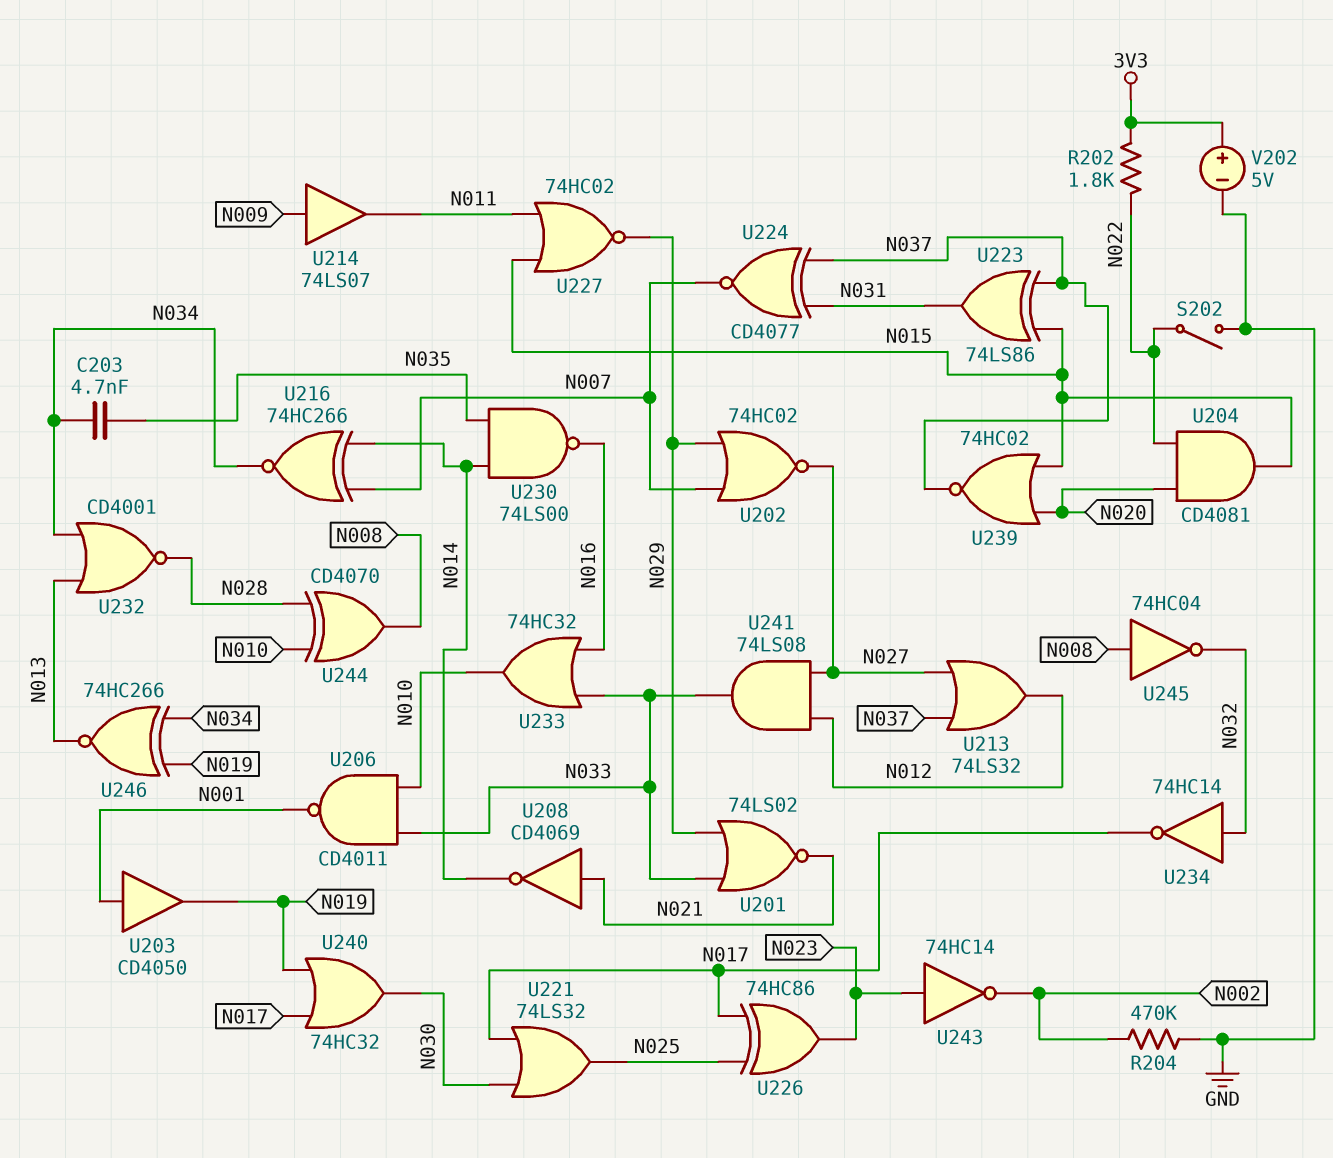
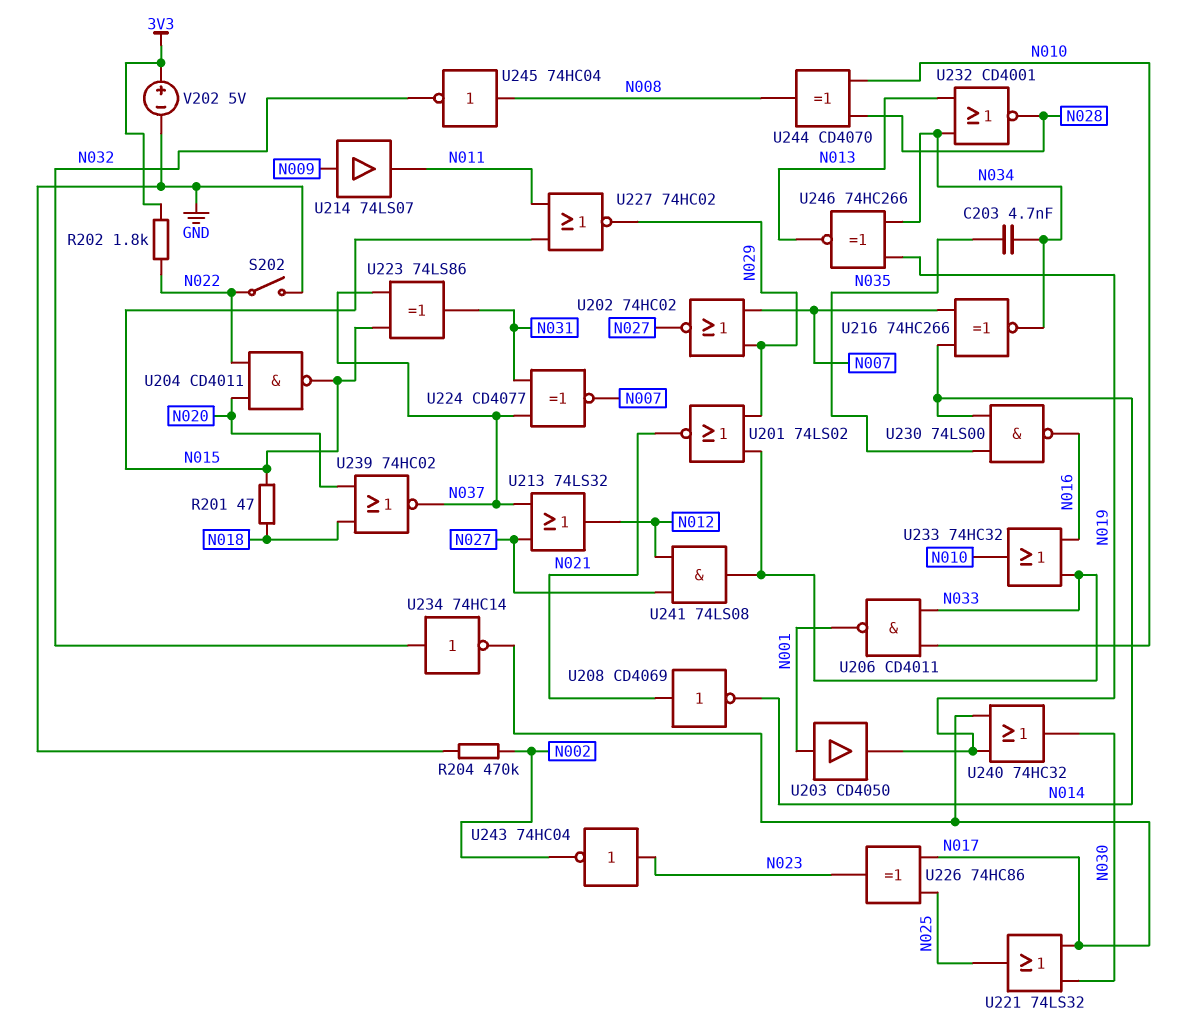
R201: none -> 47 (N015, N018)
U204: AND CD4081 (in N020, in N022, out N015) -> NAND CD4011 (in N020, in N022, out N015)
U239: NOR 74HC02 (in N015, in N020, out N037) -> NOR 74HC02 (in N018, in N020, out N037)
U243: NOT 74HC14 (in N023, out N002) -> NOT 74HC04 (in N023, out N002)

